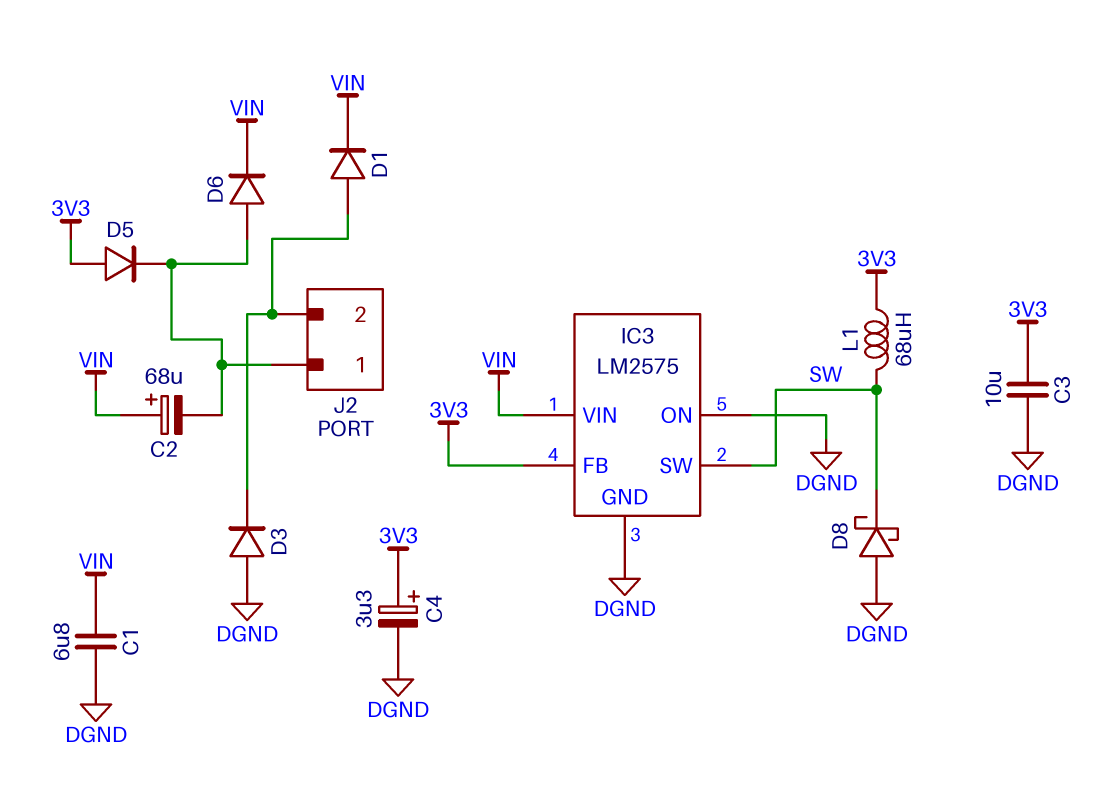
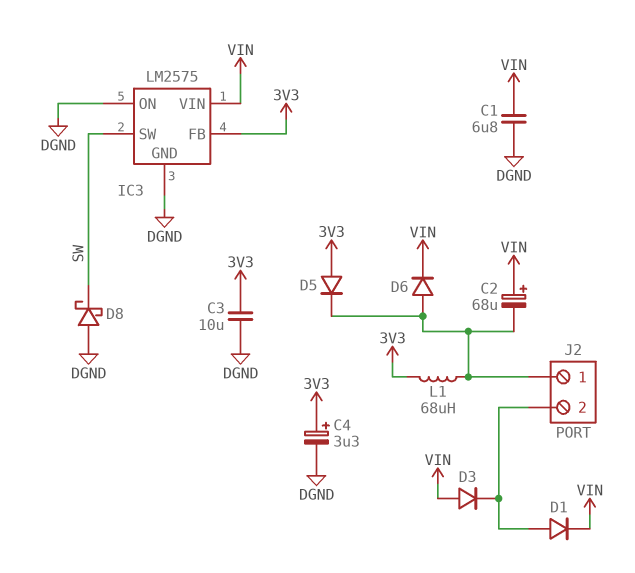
D3: diode (A DGND, K J2/2) -> diode (A VIN, K J2/2)
L1: 68uH (3V3, SW) -> 68uH (3V3, J2/1)

